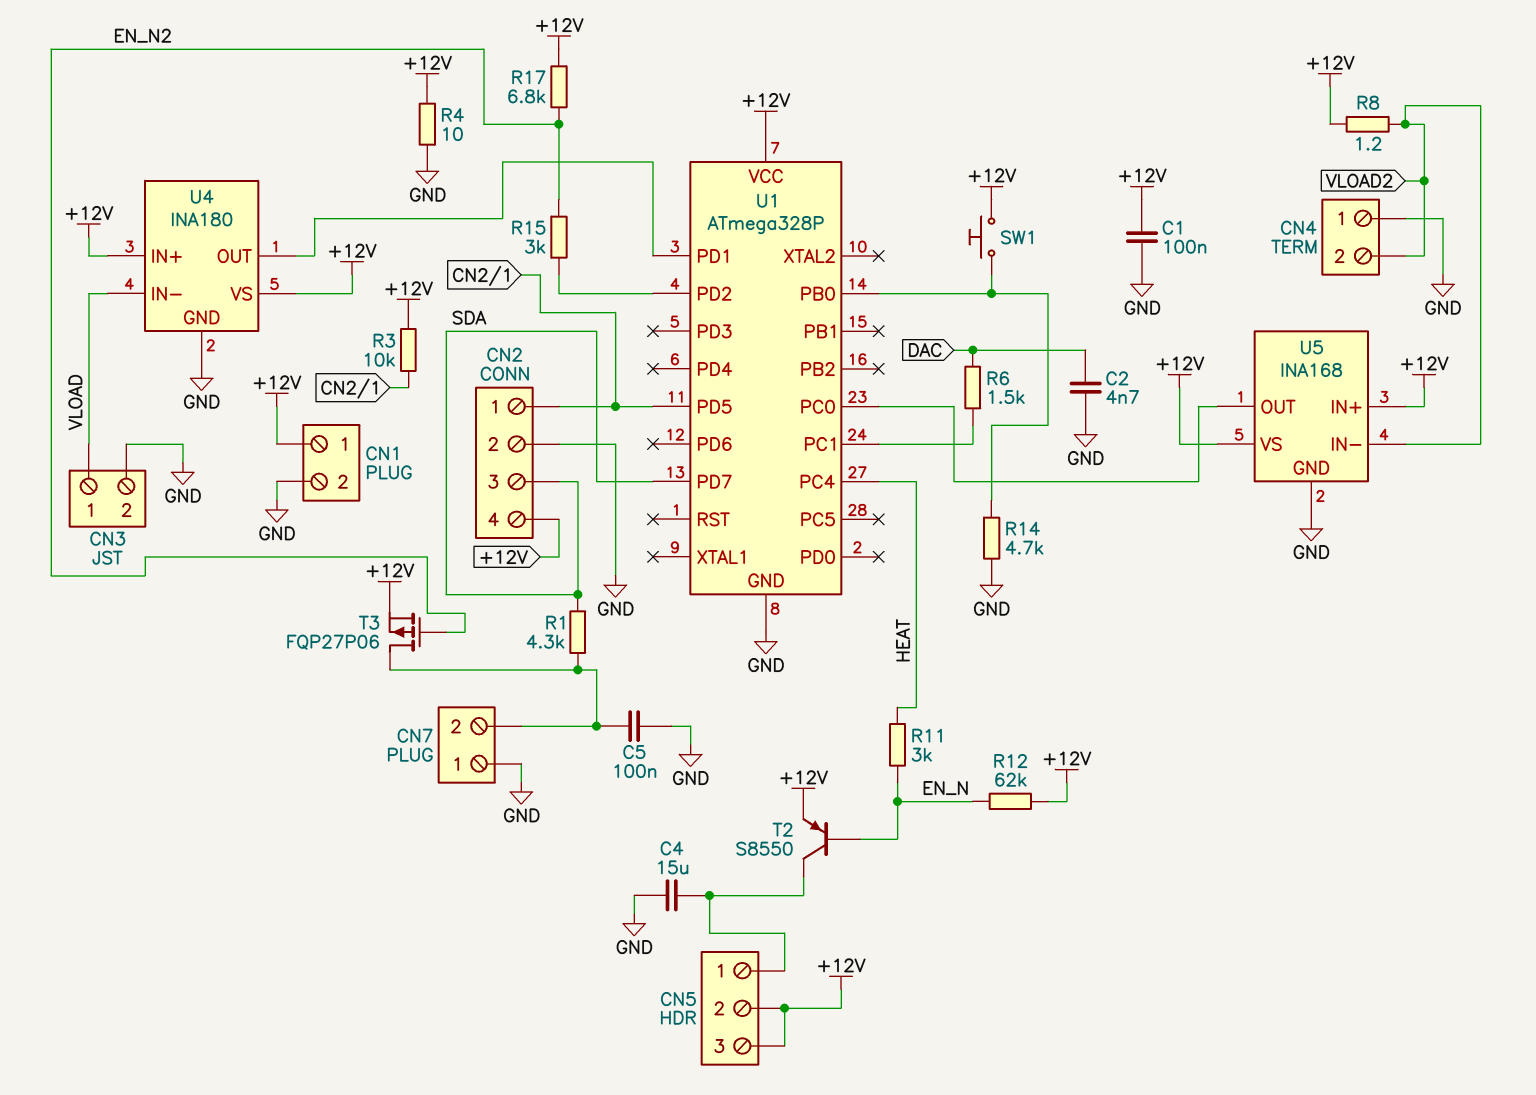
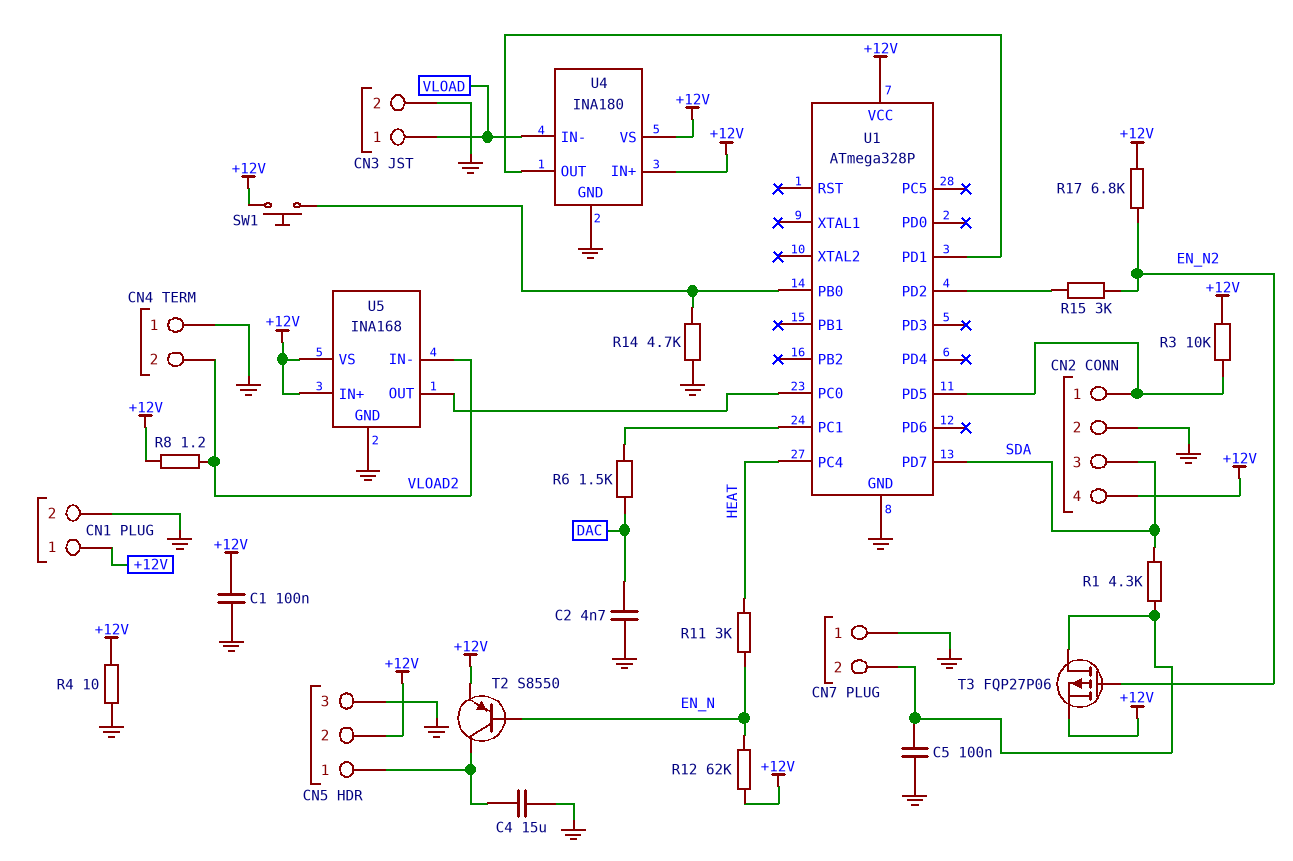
CN5 pin 3: +12V -> GND

